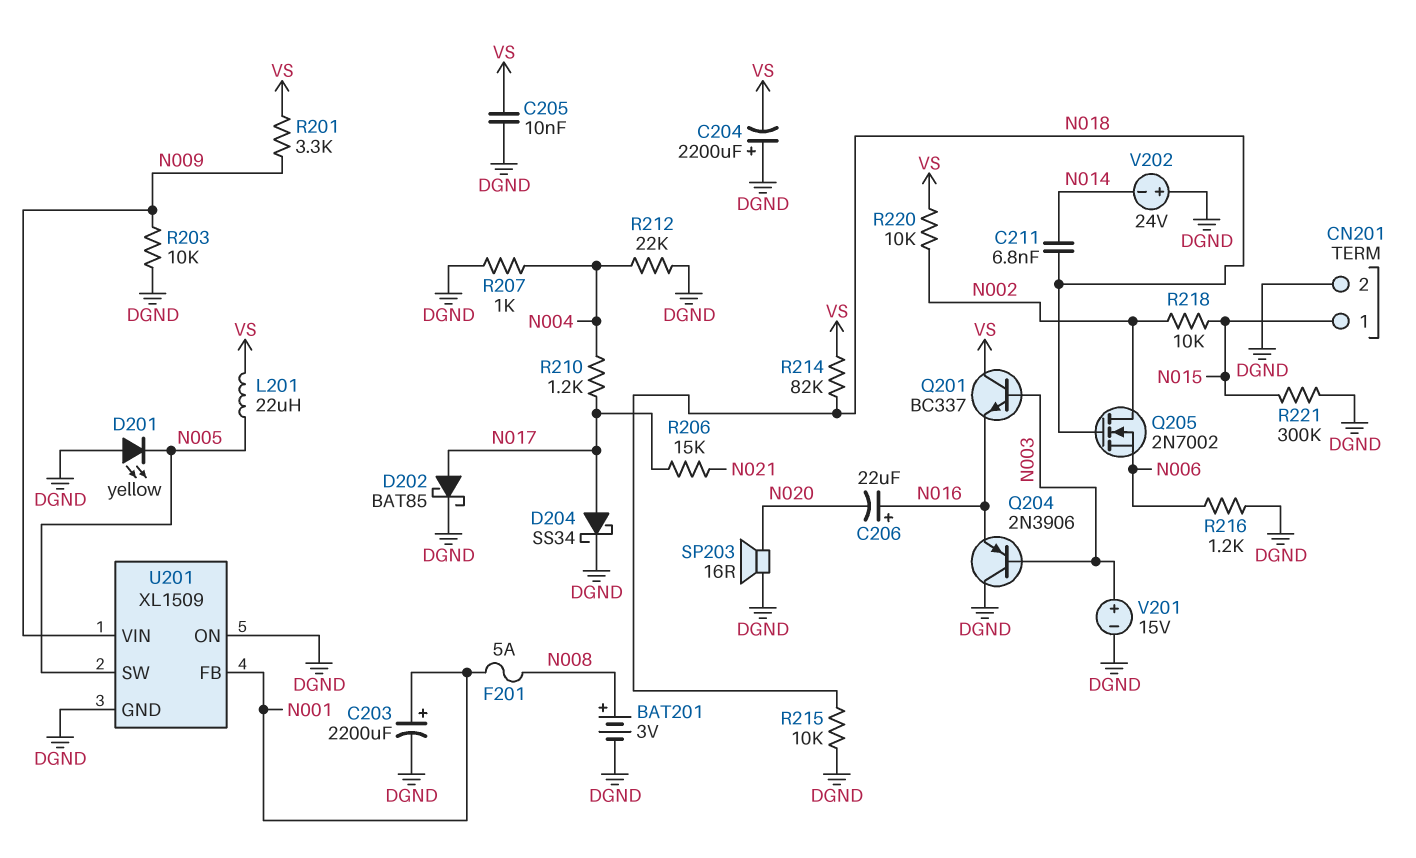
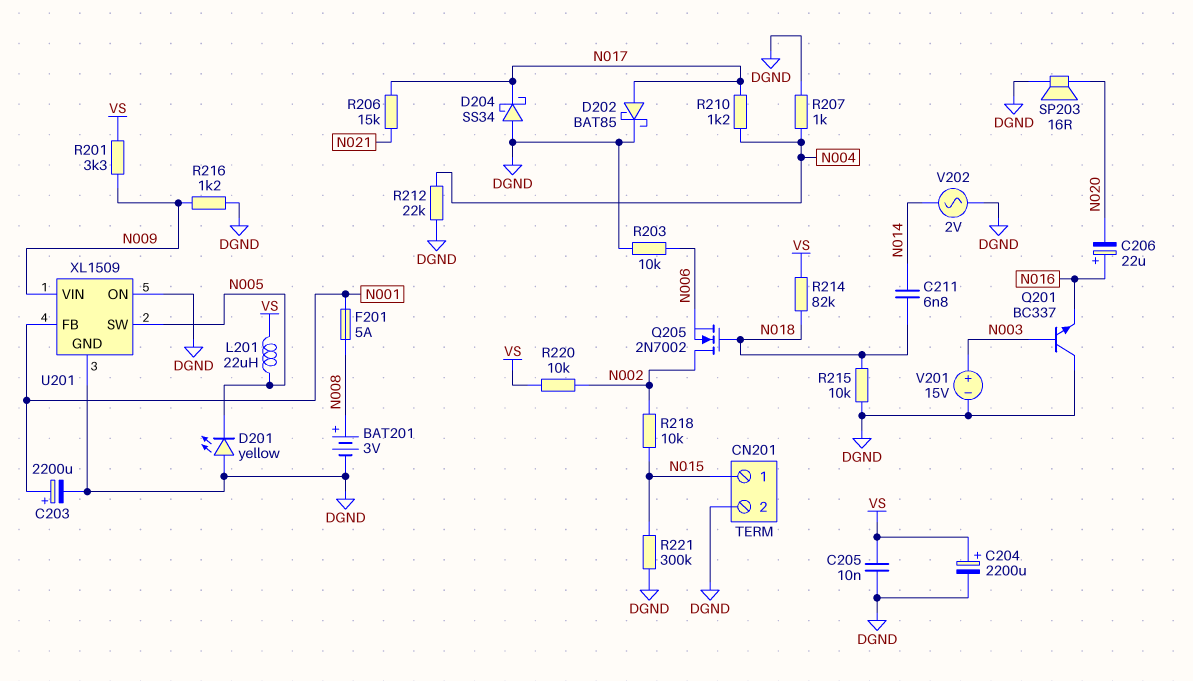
C204: 2200uF (plus DGND, minus VS) -> 2200uF (plus VS, minus DGND)
D204: schottky SS34 (A N017, K DGND) -> schottky SS34 (A DGND, K N017)
Q201: NPN BC337 (B N003, C VS, E N016) -> NPN BC337 (B N003, C DGND, E N016)
Q204: PNP 2N3906 (B N003, C DGND, E N016) -> none
R203: 10k (DGND, N009) -> 10k (DGND, N006)
R216: 1.2k (DGND, N006) -> 1.2k (DGND, N009)
V202: 24V (plus DGND, minus N014) -> AC 2V (DGND, N014)

